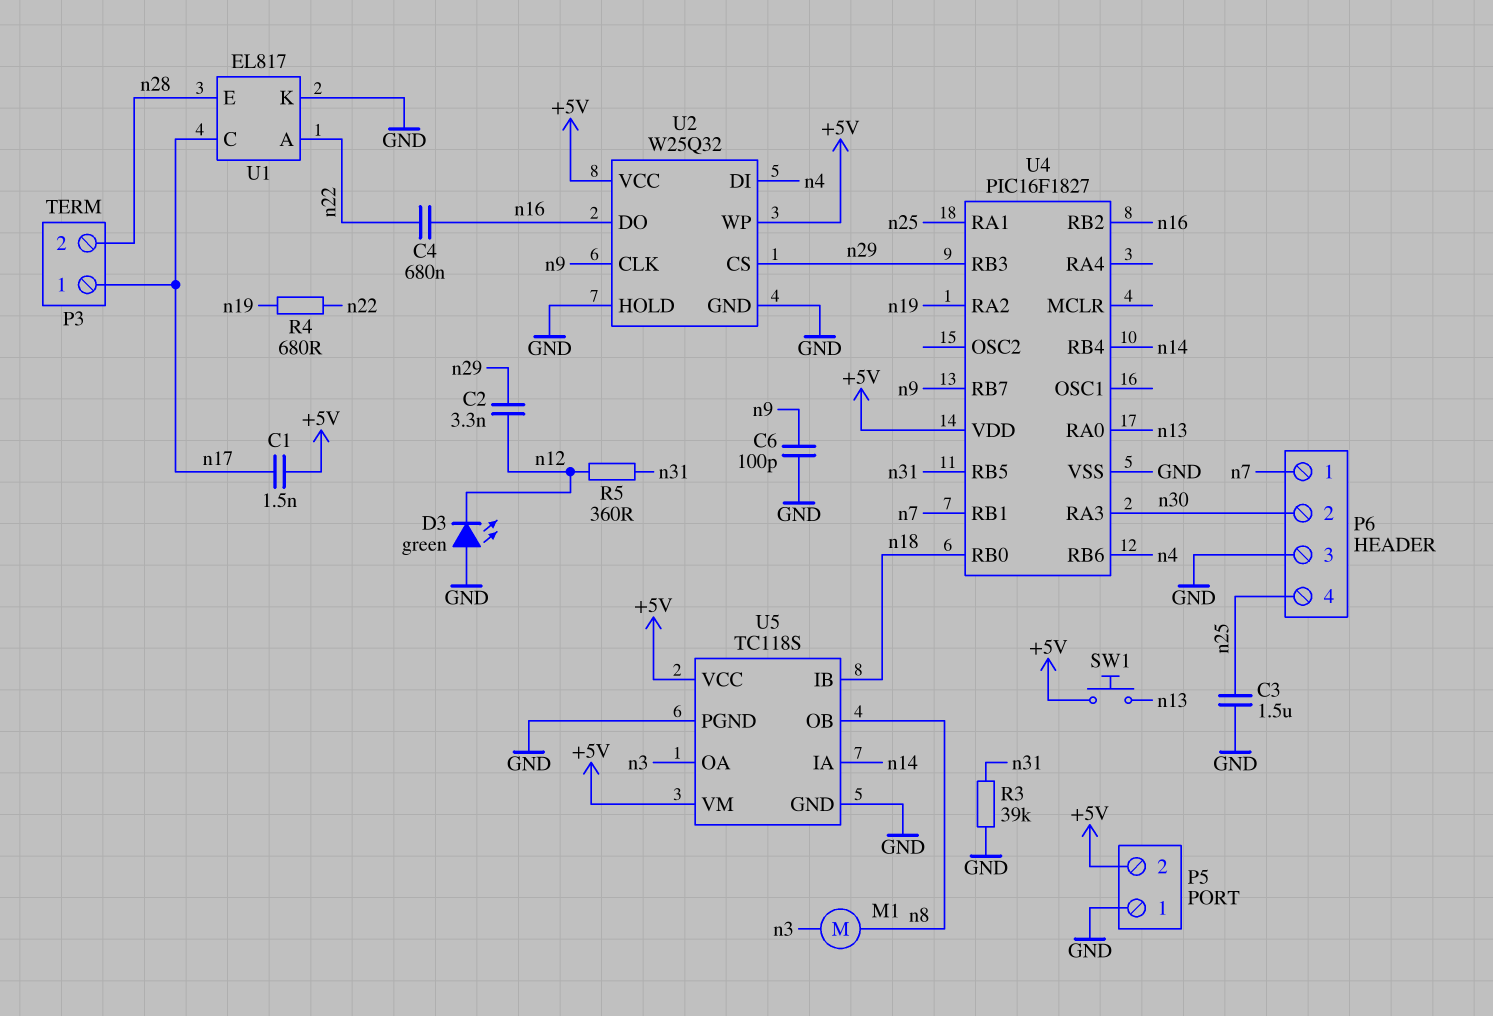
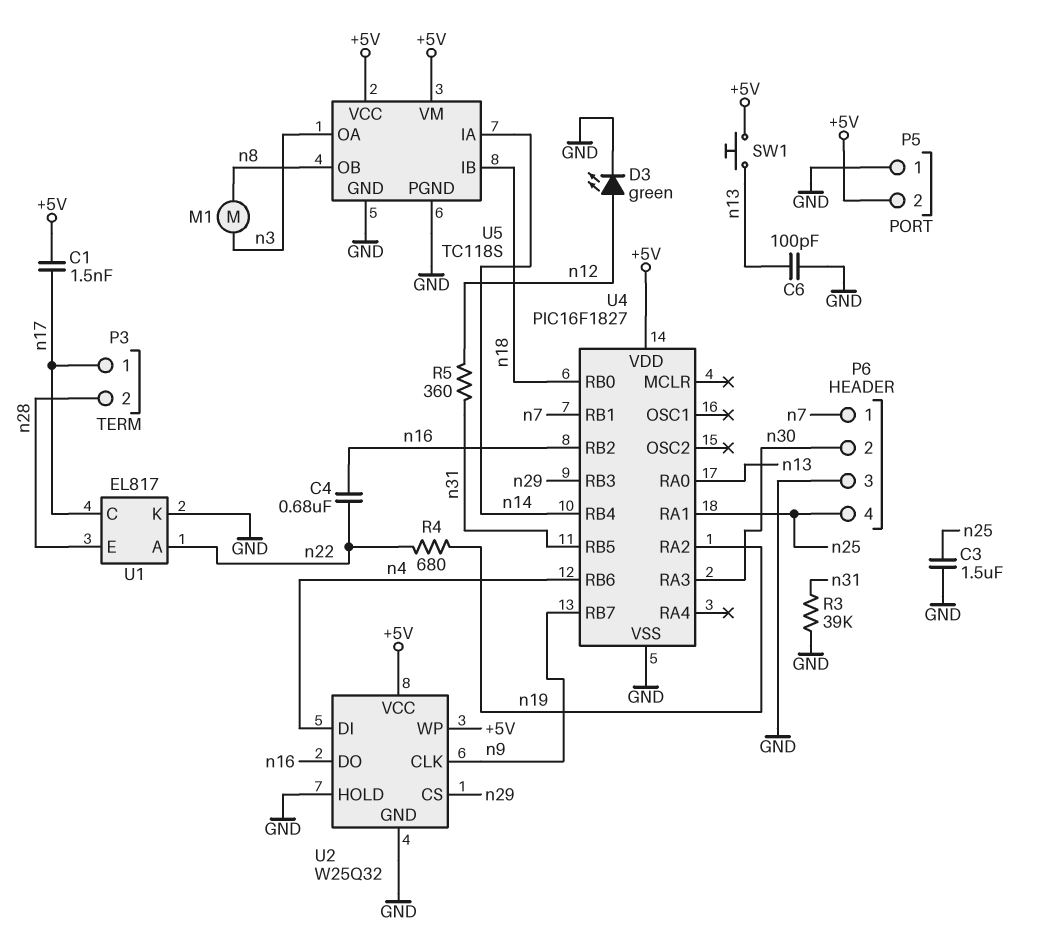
C2: 3.3nF (n12, n29) -> none
C6: 100pF (GND, n9) -> 100pF (GND, n13)
D3: LED green (A GND, K n12) -> LED green (A n12, K GND)

